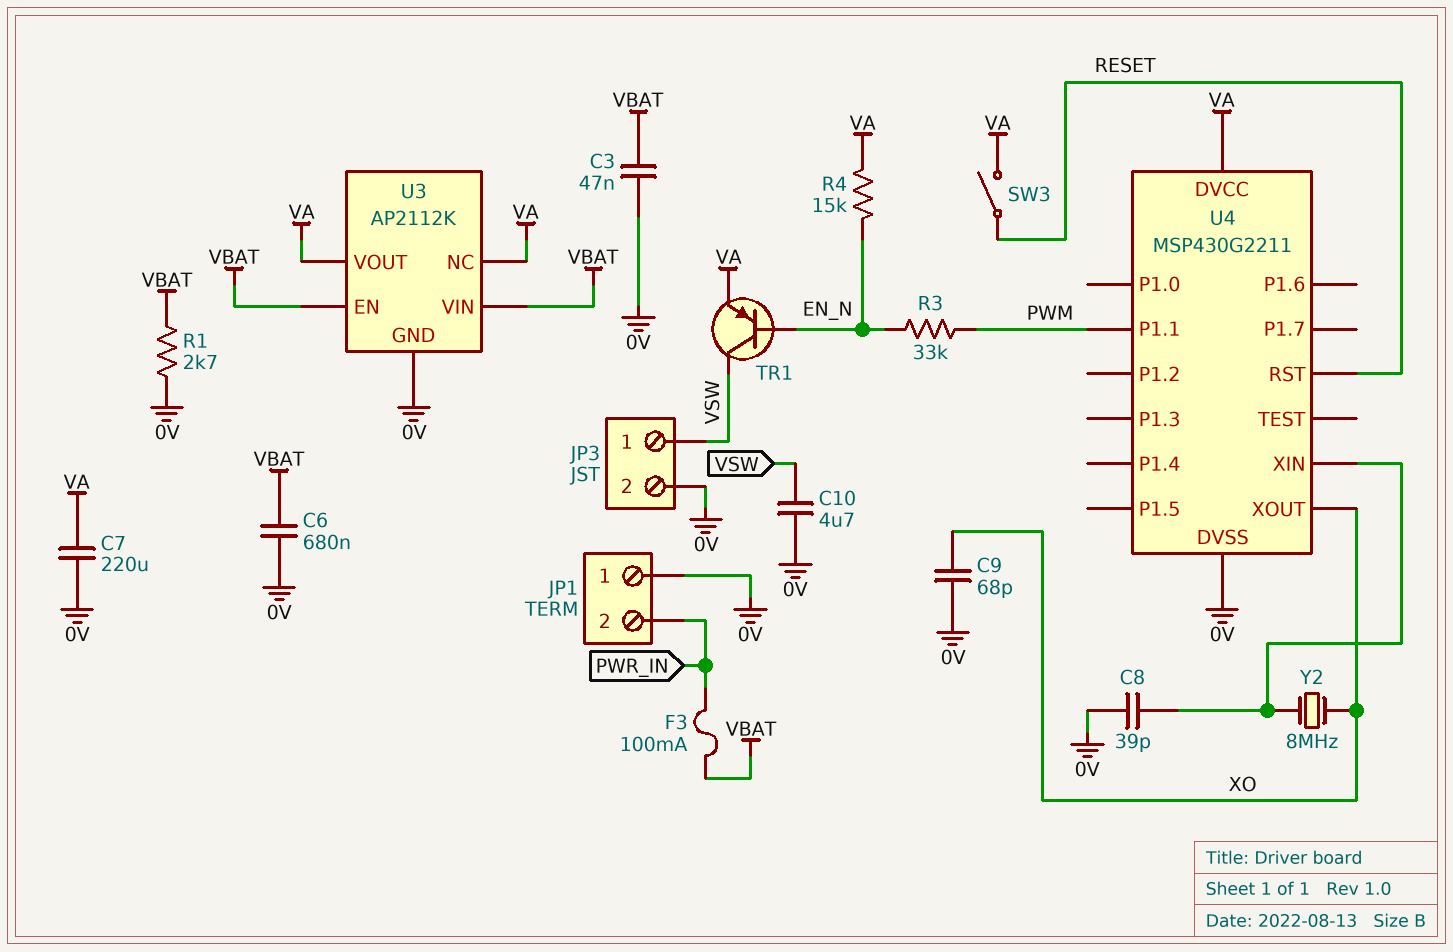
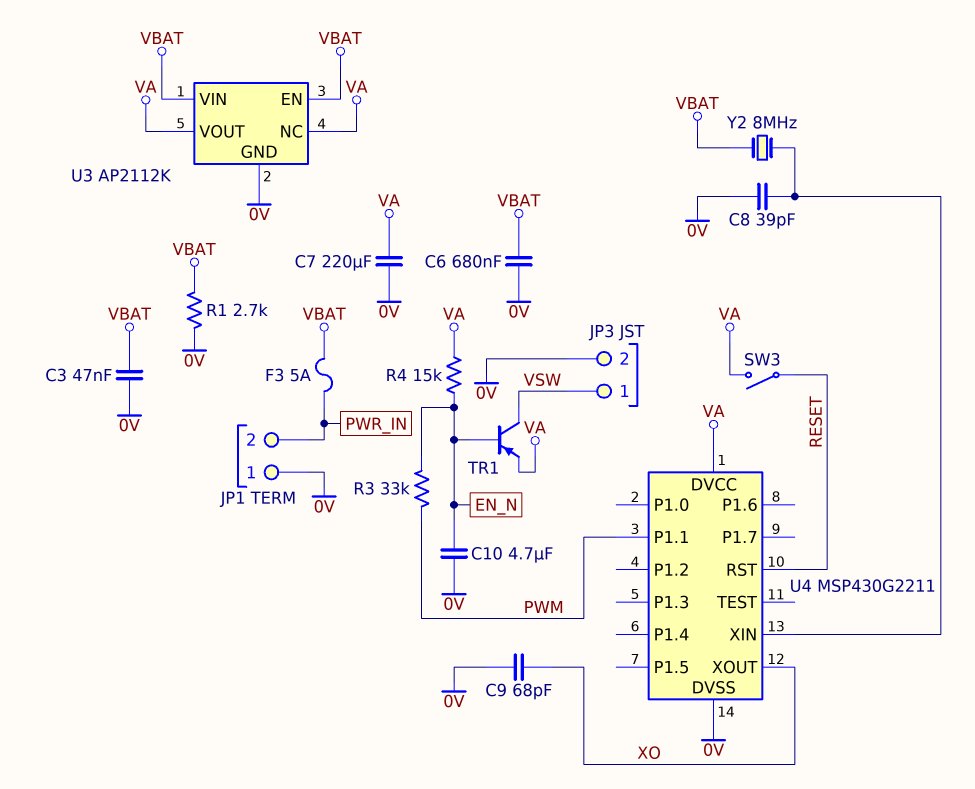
C10: 4.7uF (0V, VSW) -> 4.7uF (0V, EN_N)
F3: 100mA (PWR_IN, VBAT) -> 5A (PWR_IN, VBAT)
Y2: 8MHz (U4/XIN, XO) -> 8MHz (U4/XIN, VBAT)

